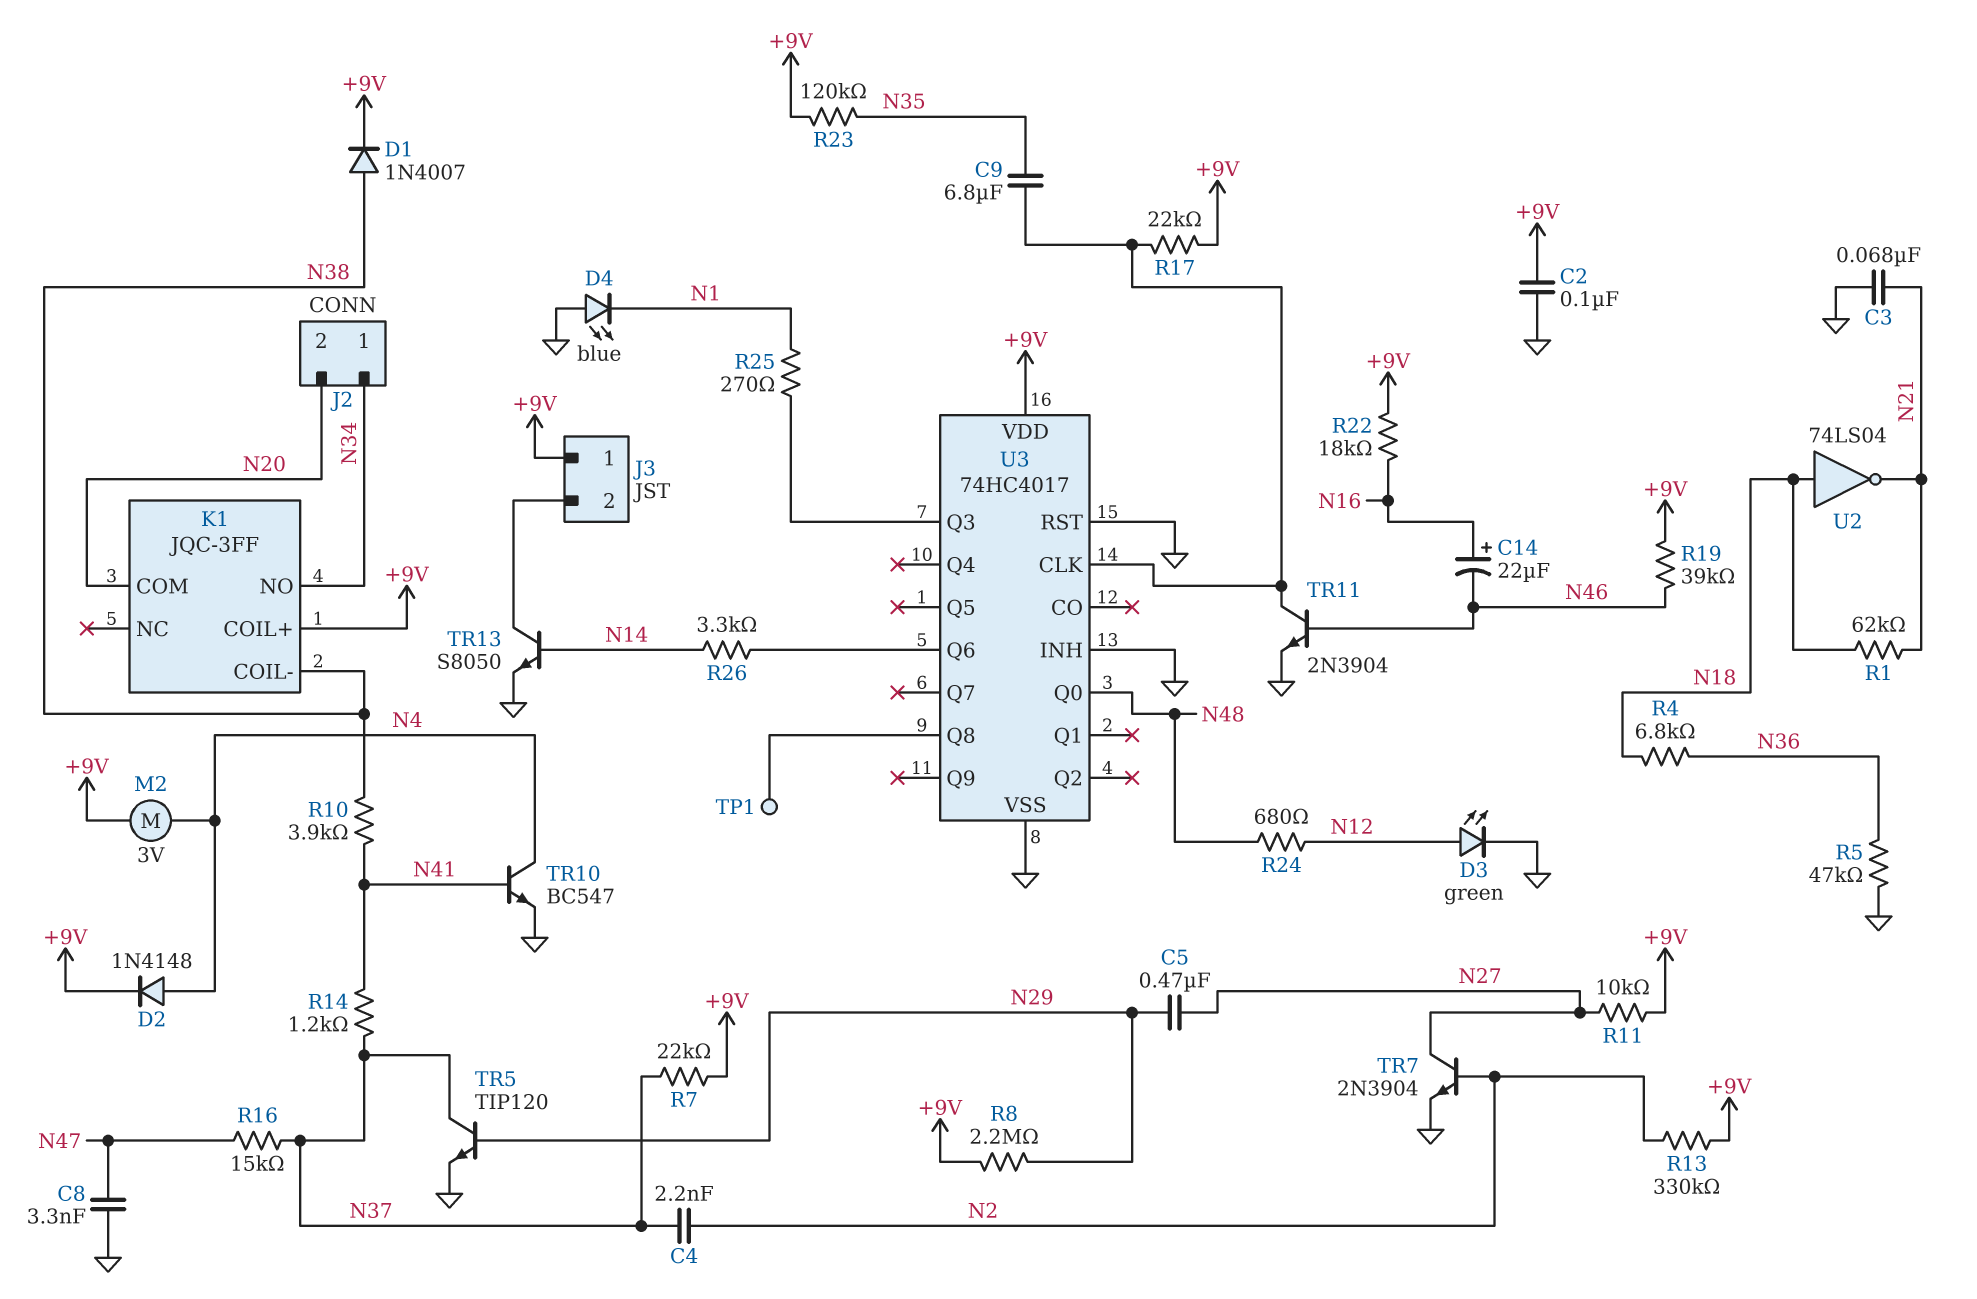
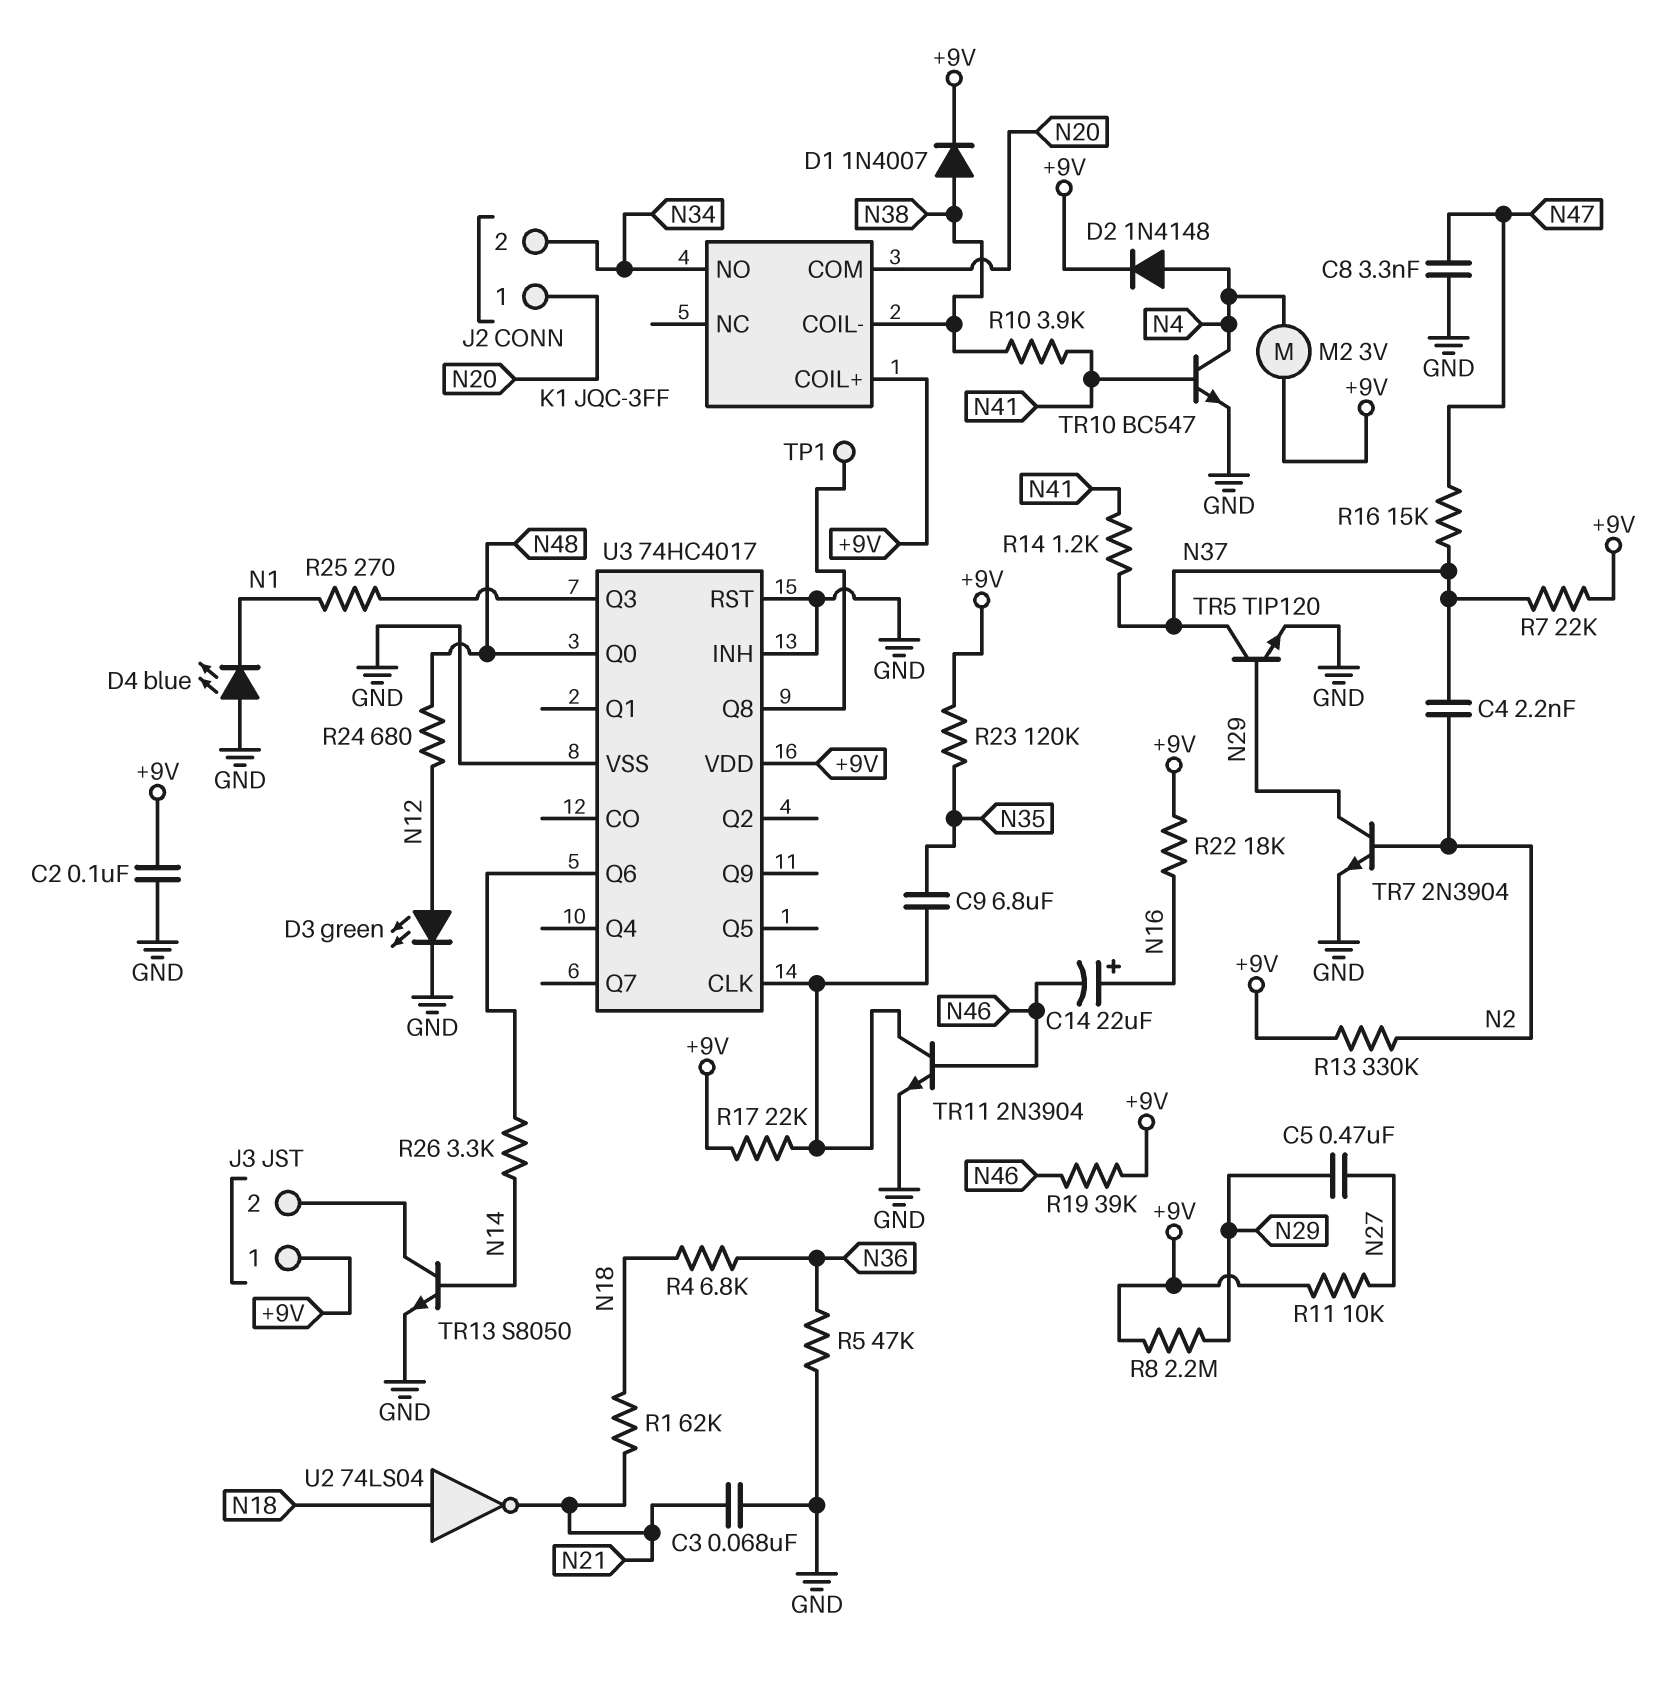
J2 pin 1: N34 -> N20
J2 pin 2: N20 -> N34
TR7: NPN 2N3904 (B N2, C N27, E GND) -> NPN 2N3904 (B N2, C N29, E GND)

